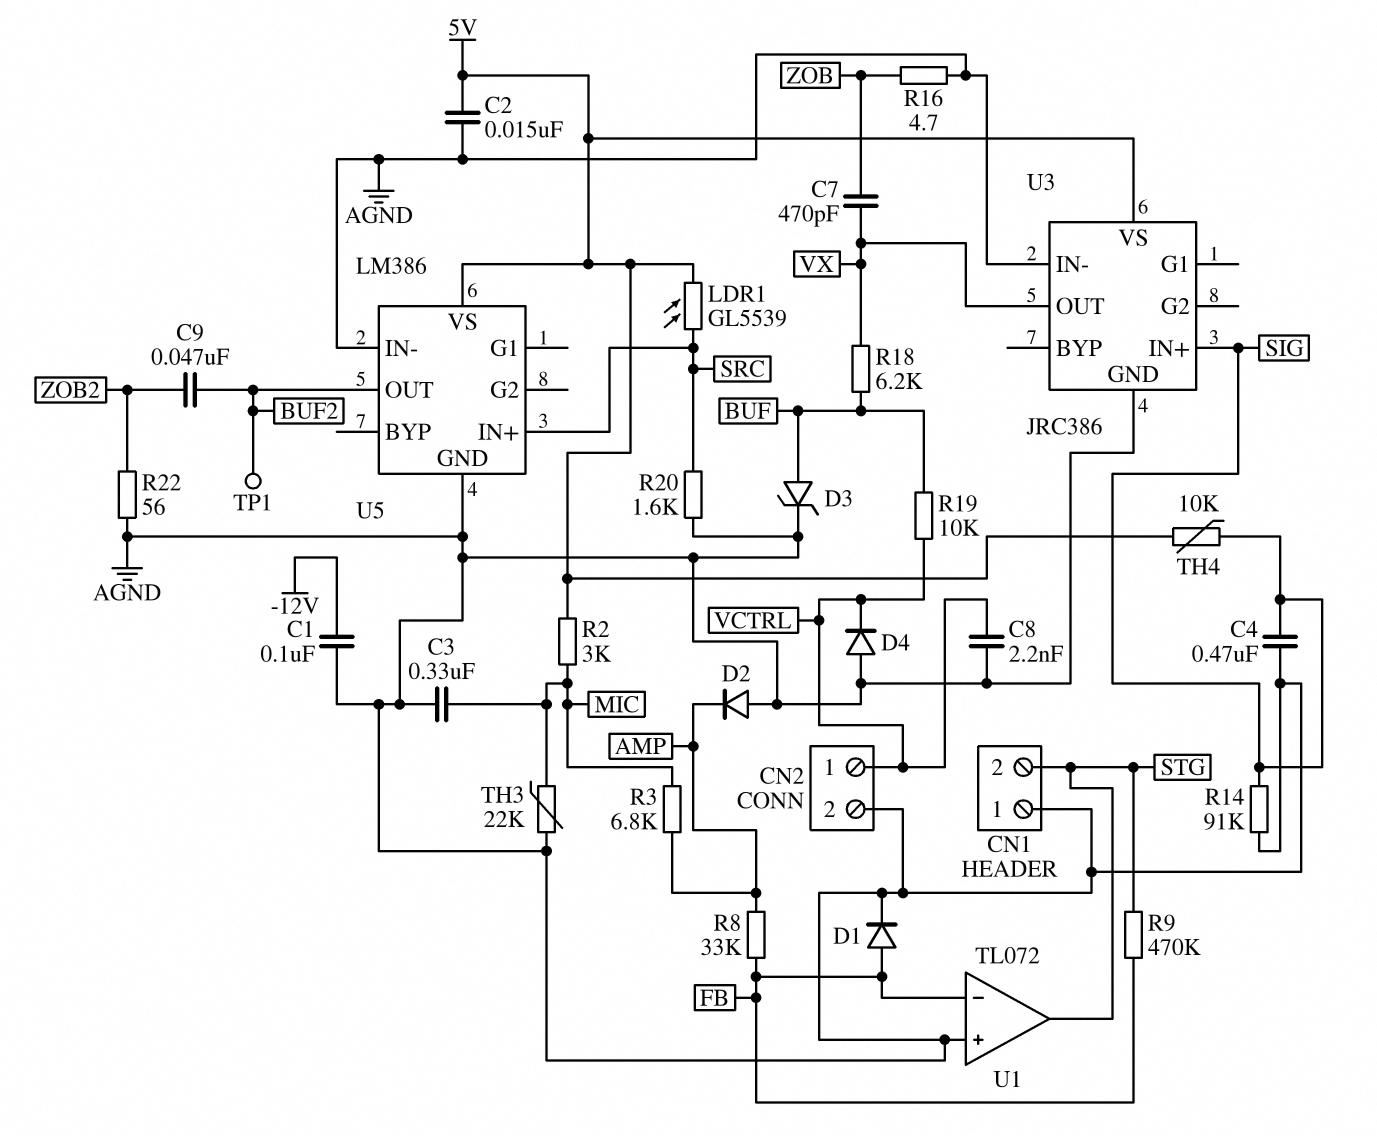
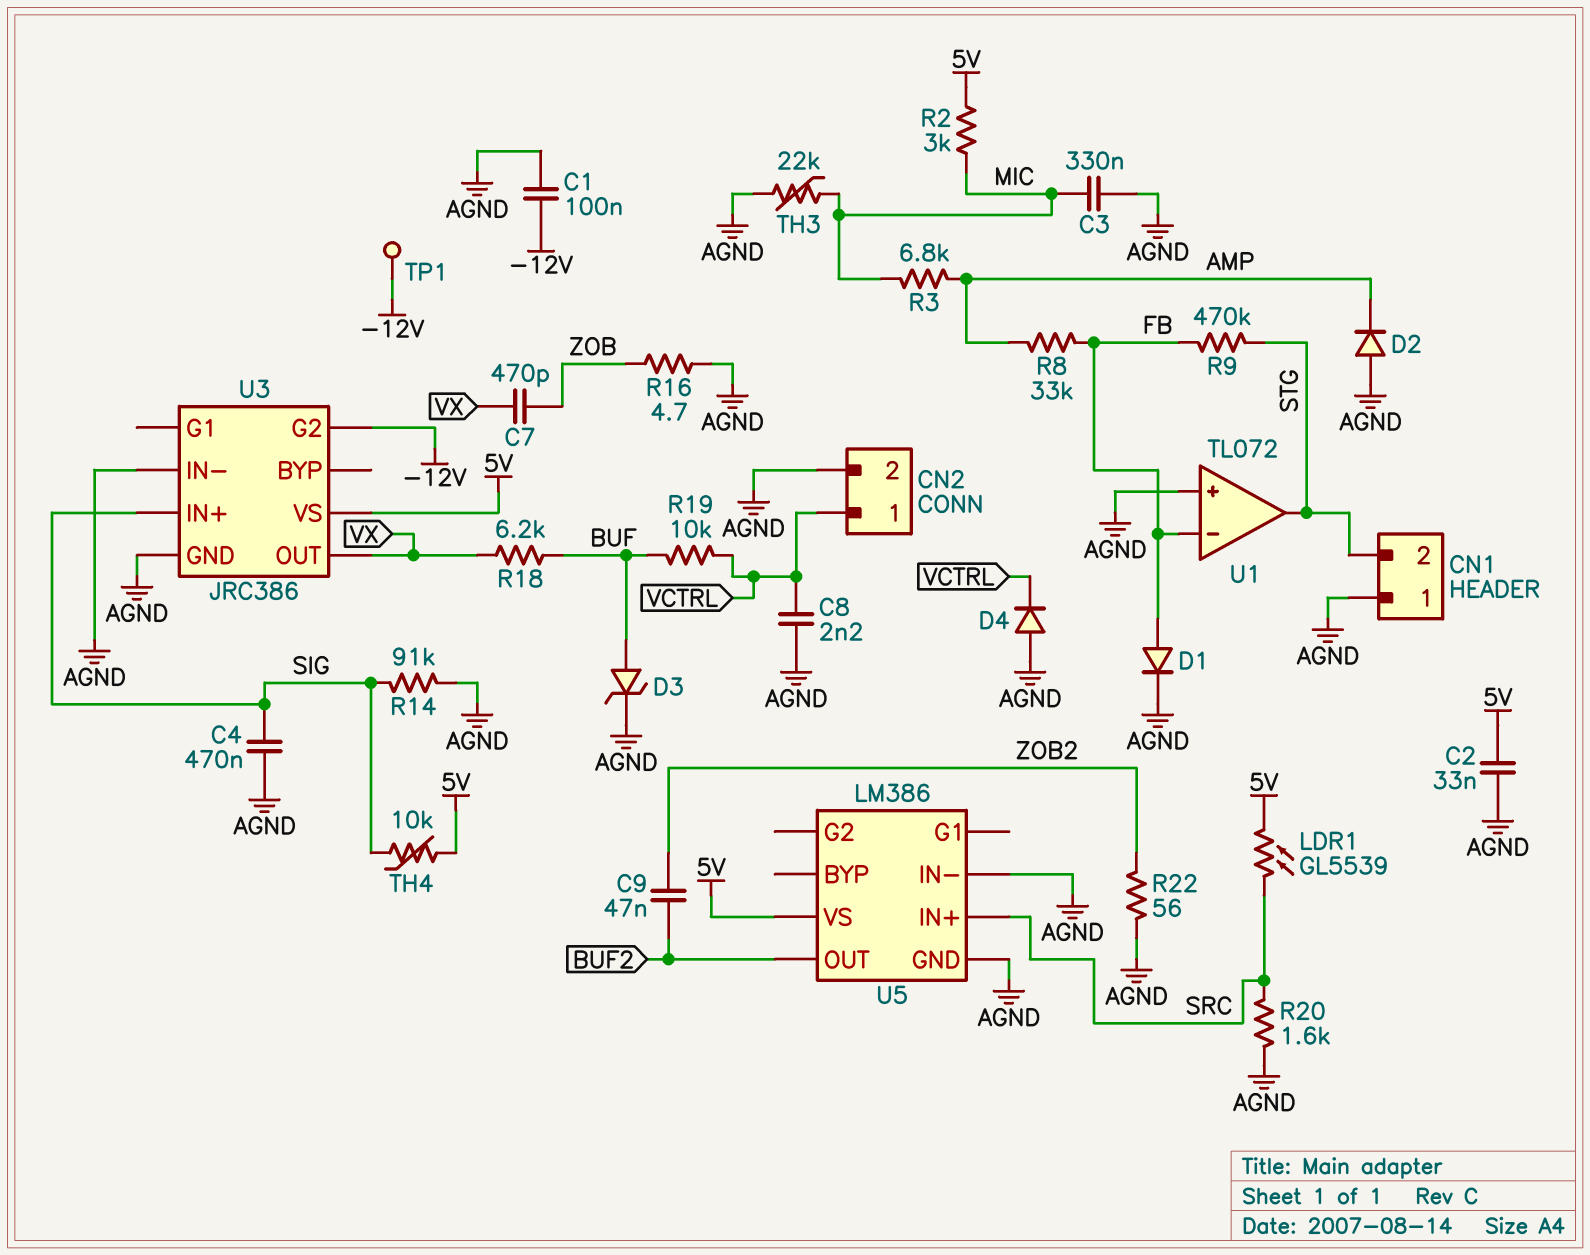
C2: 15nF (5V, AGND) -> 33nF (5V, AGND)
TP1: test point (BUF2) -> test point (-12V)
U3 pin G2: none -> -12V

